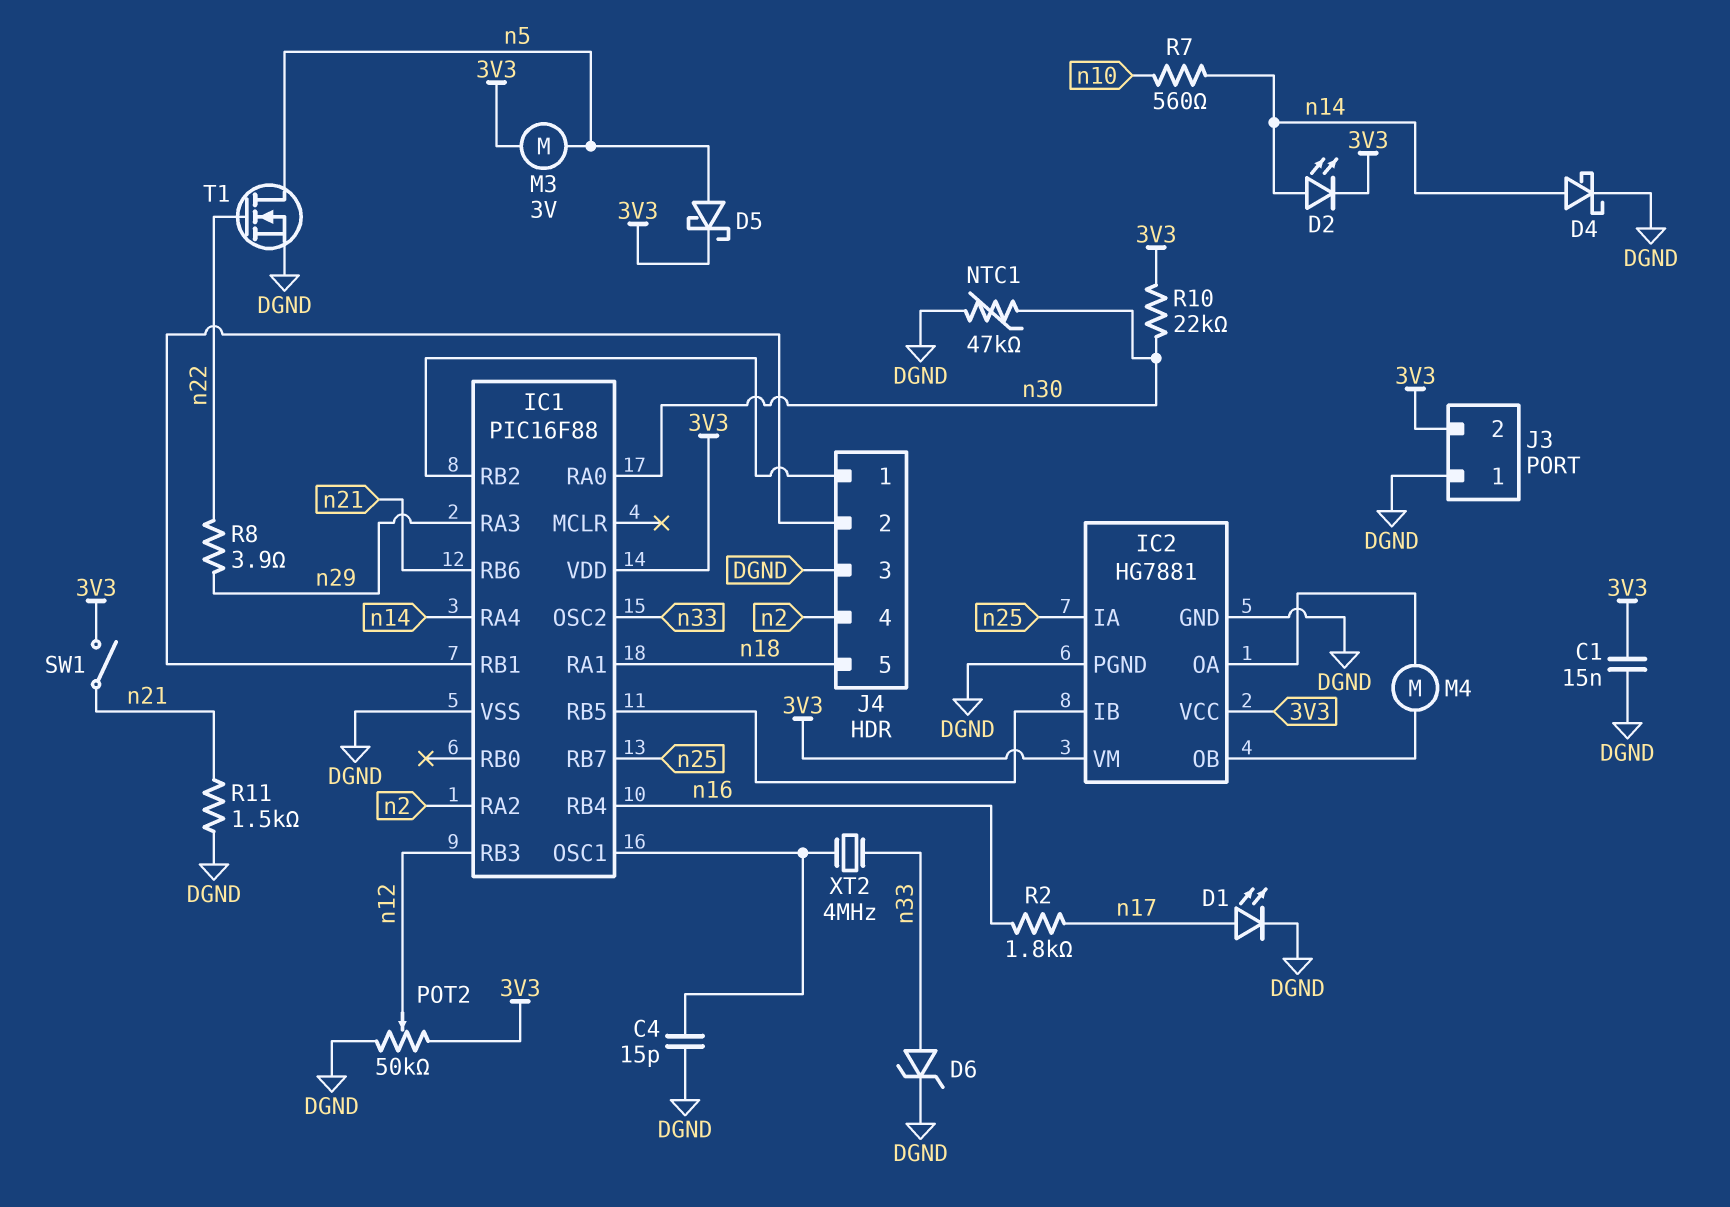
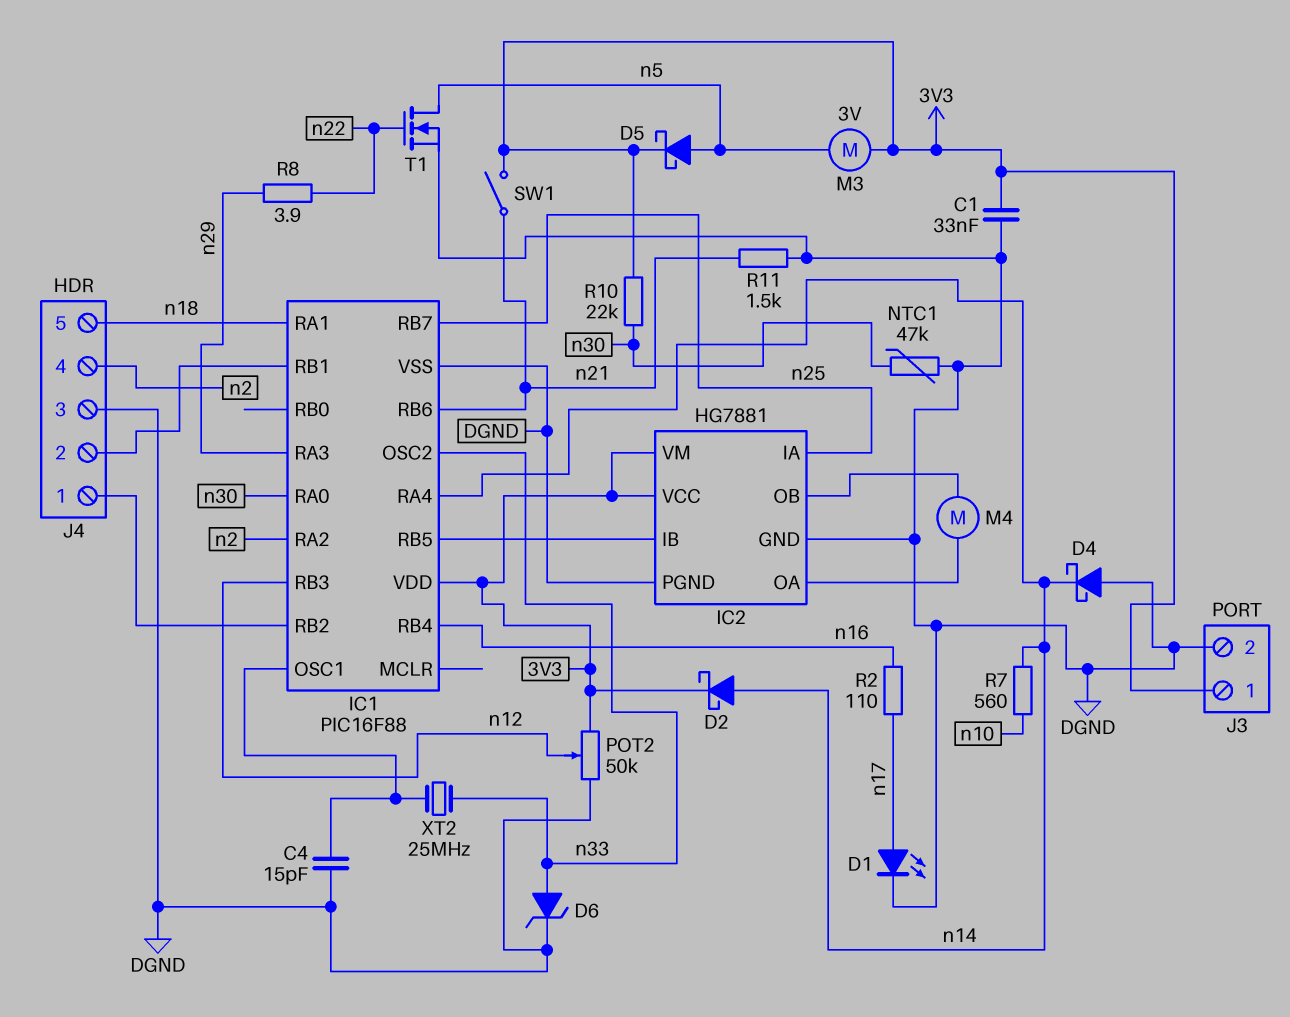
C1: 15nF (3V3, DGND) -> 33nF (3V3, DGND)
D2: LED (A n14, K 3V3) -> schottky (A n14, K 3V3)
D4: schottky (A n14, K DGND) -> schottky (A DGND, K n14)
J3 pin 1: DGND -> 3V3
J3 pin 2: 3V3 -> DGND
R2: 1.8k (n16, n17) -> 110 (n16, n17)
XT2: 4MHz (IC1/OSC1, n33) -> 25MHz (IC1/OSC1, n33)

